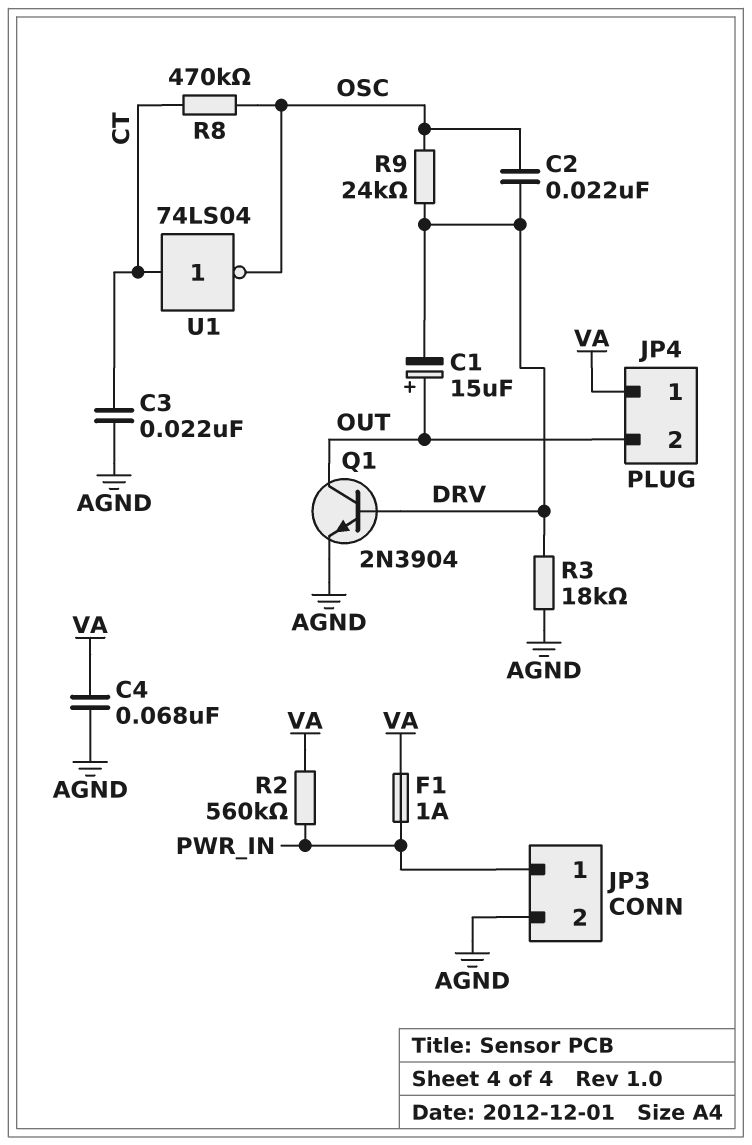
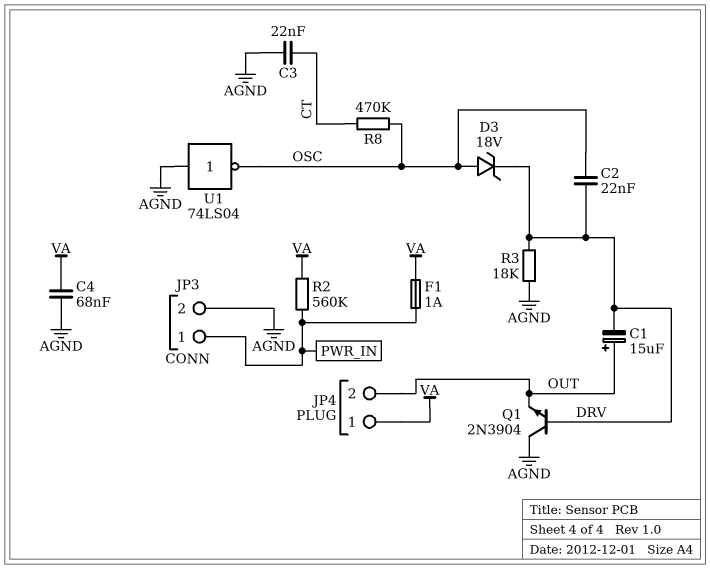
D3: none -> zener 18V (A OSC, K DRV)
Q1: NPN 2N3904 (B DRV, C OUT, E AGND) -> NPN 2N3904 (B DRV, C AGND, E OUT)
R9: 24k (DRV, OSC) -> none
U1: NOT 74LS04 (in CT, out OSC) -> NOT 74LS04 (in AGND, out OSC)

